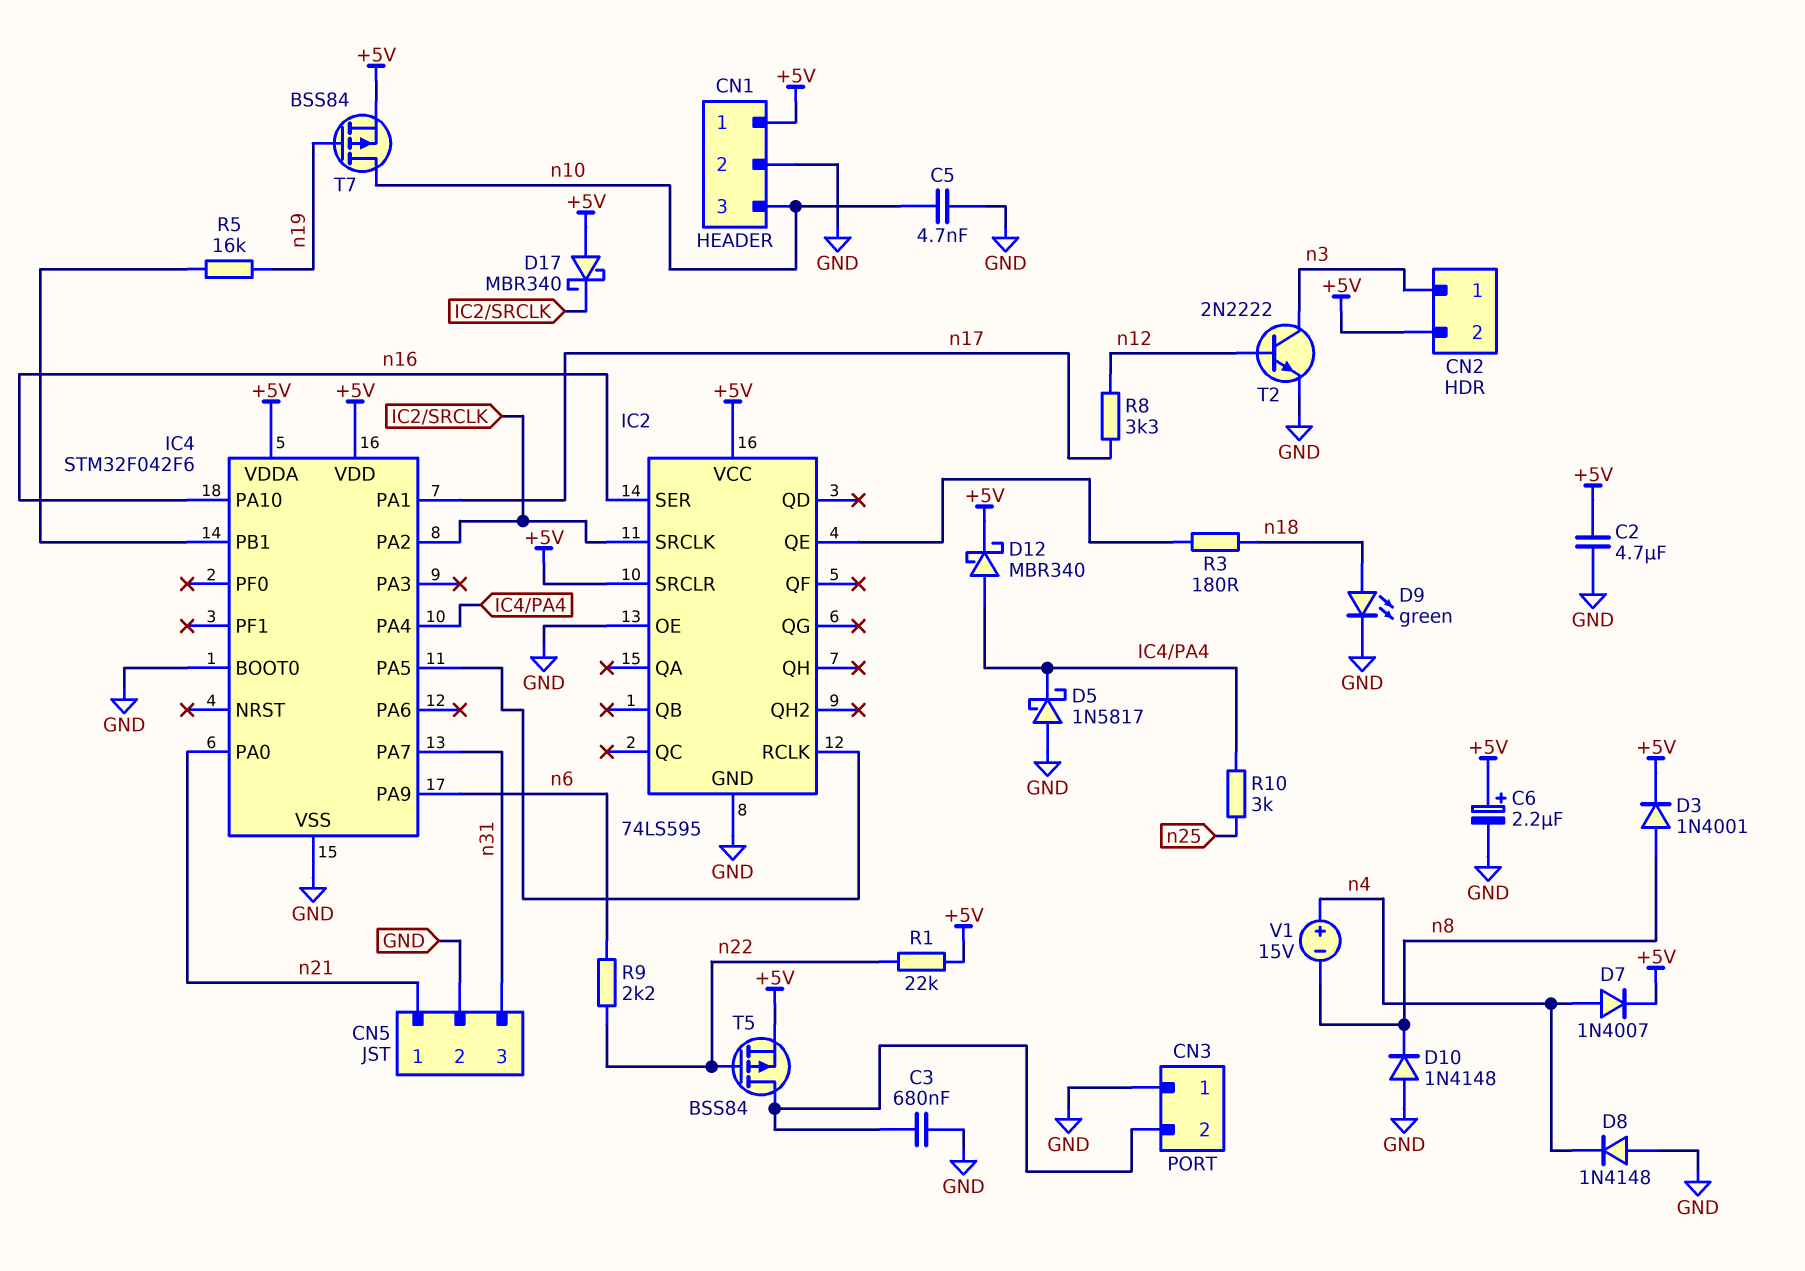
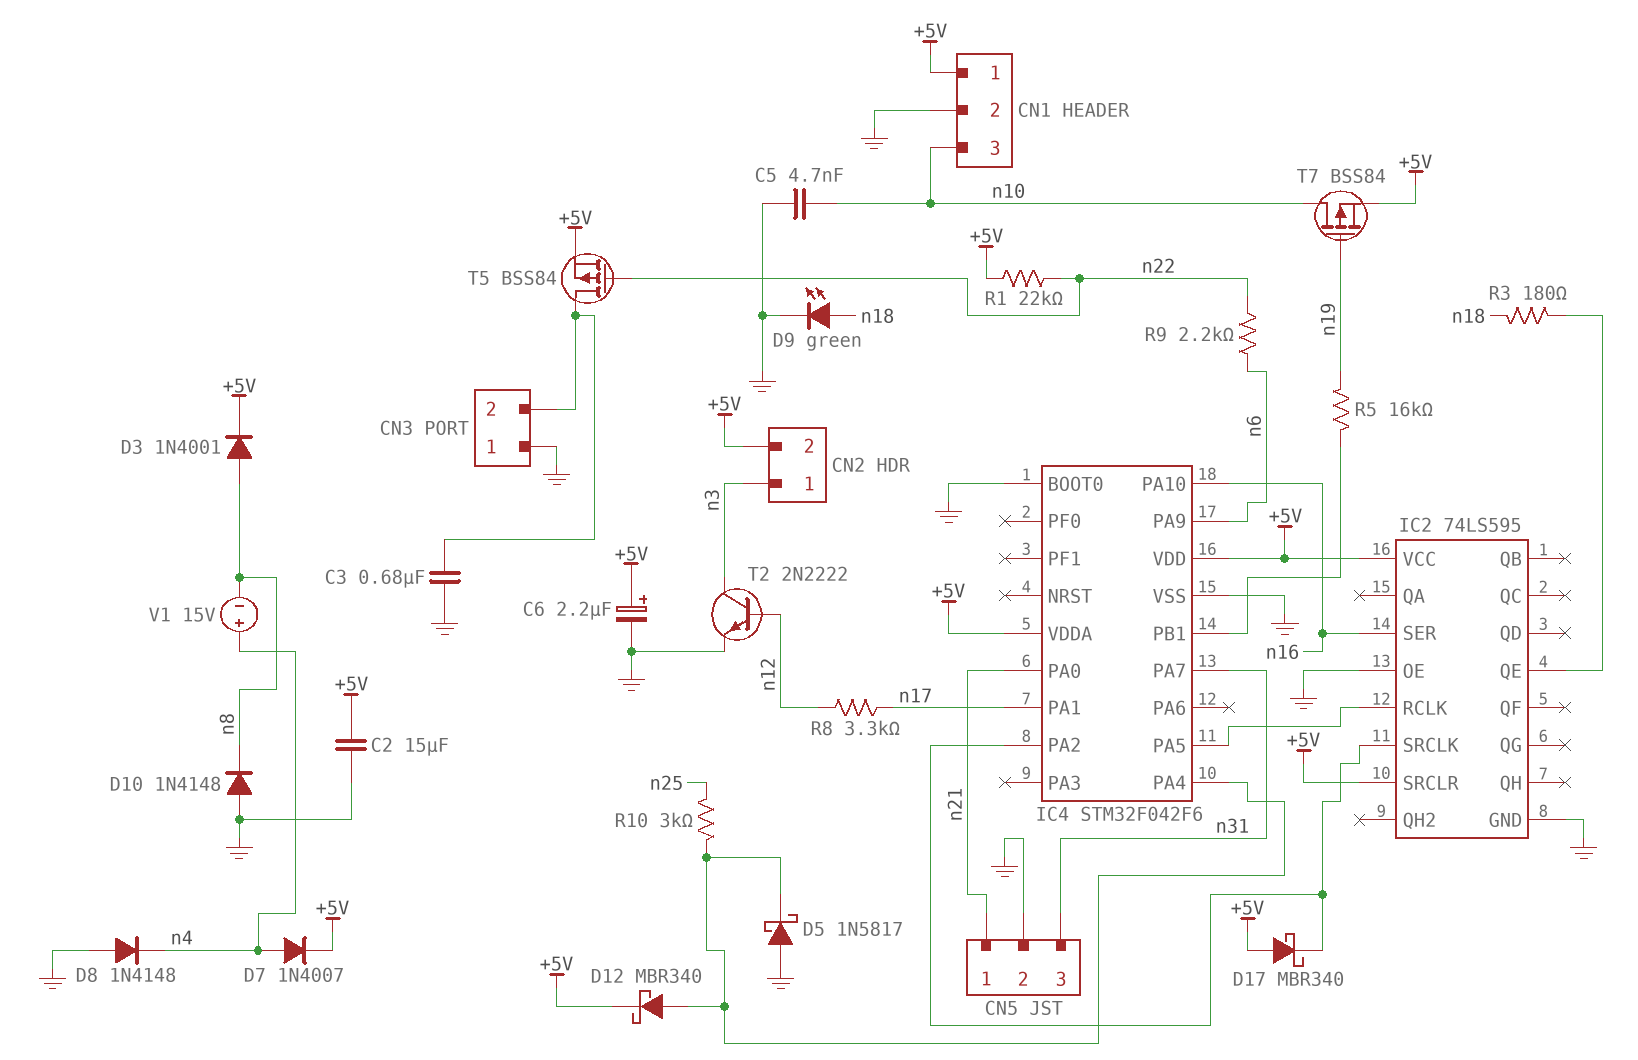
C2: 4.7uF (+5V, GND) -> 15uF (+5V, GND)

